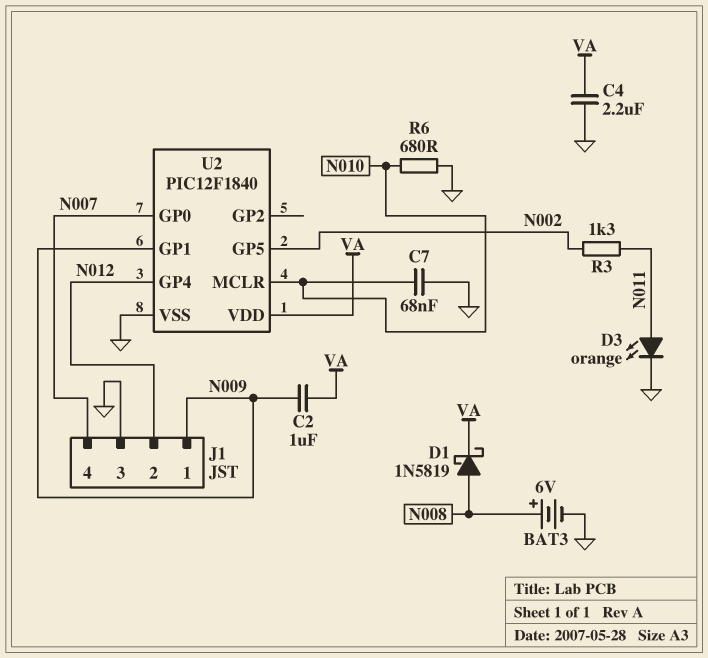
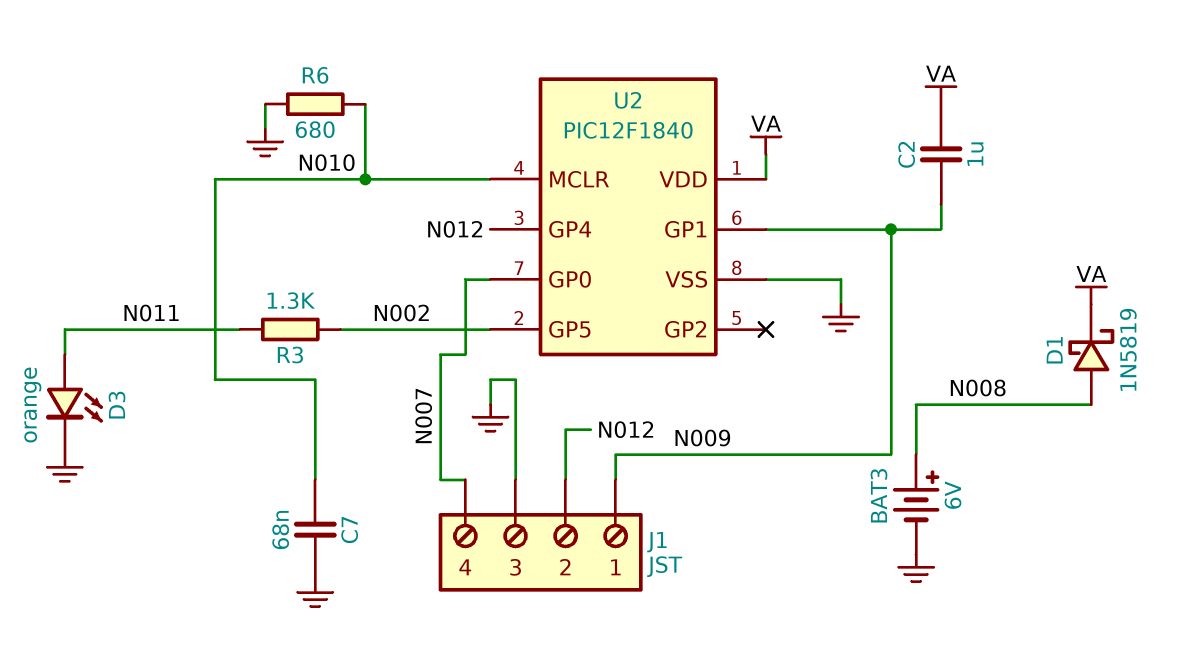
C4: 2.2uF (GND, VA) -> none

